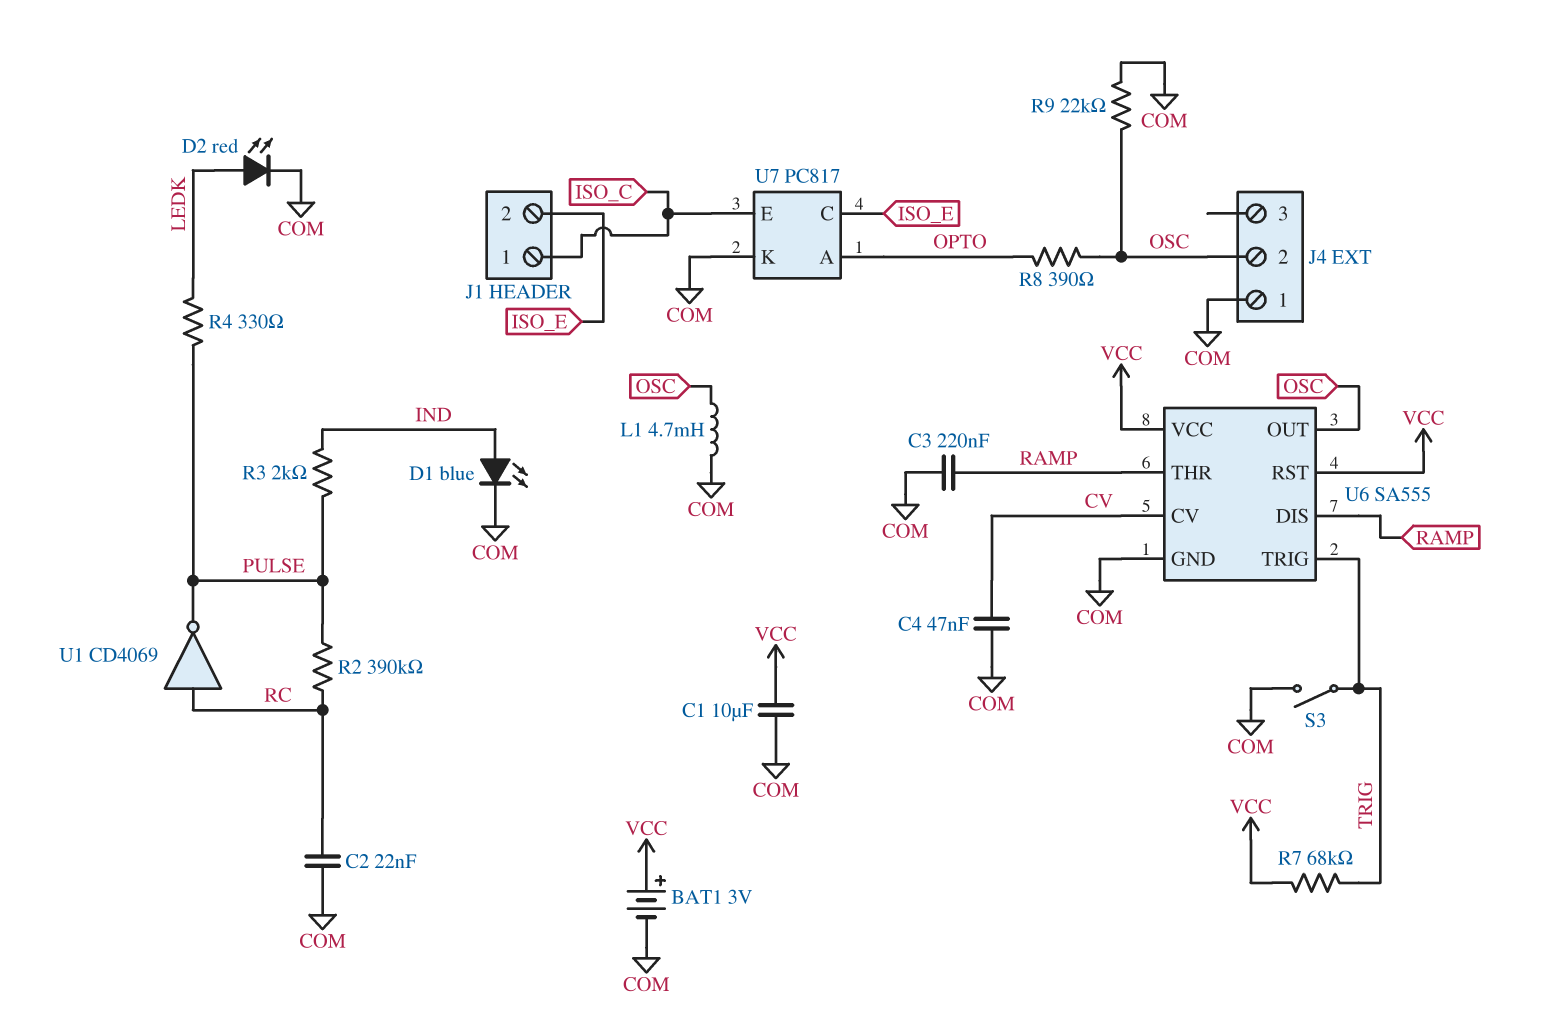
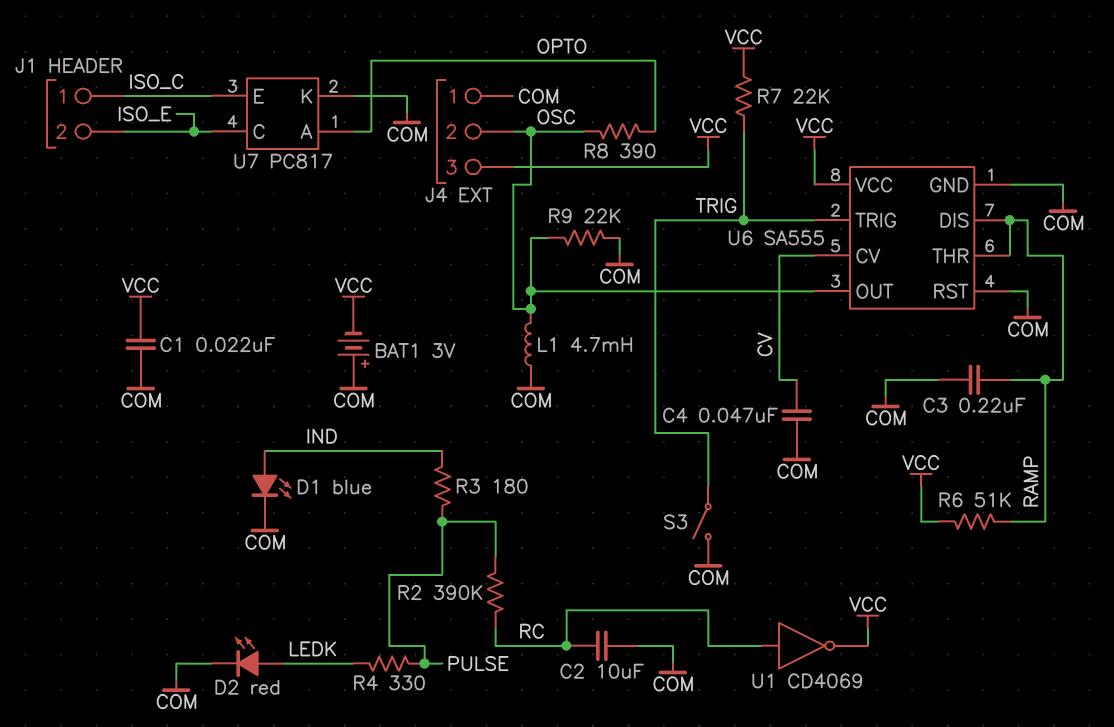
BAT1: 3V (plus VCC, minus COM) -> 3V (plus COM, minus VCC)
C1: 10uF (COM, VCC) -> 22nF (COM, VCC)
C2: 22nF (COM, RC) -> 10uF (COM, RC)
J4 pin 3: none -> VCC
R3: 2k (IND, PULSE) -> 180 (IND, PULSE)
R6: none -> 51k (RAMP, VCC)
R7: 68k (TRIG, VCC) -> 22k (TRIG, VCC)
U1: NOT CD4069 (in RC, out PULSE) -> NOT CD4069 (in RC, out VCC)
U6 pin RST: VCC -> COM

